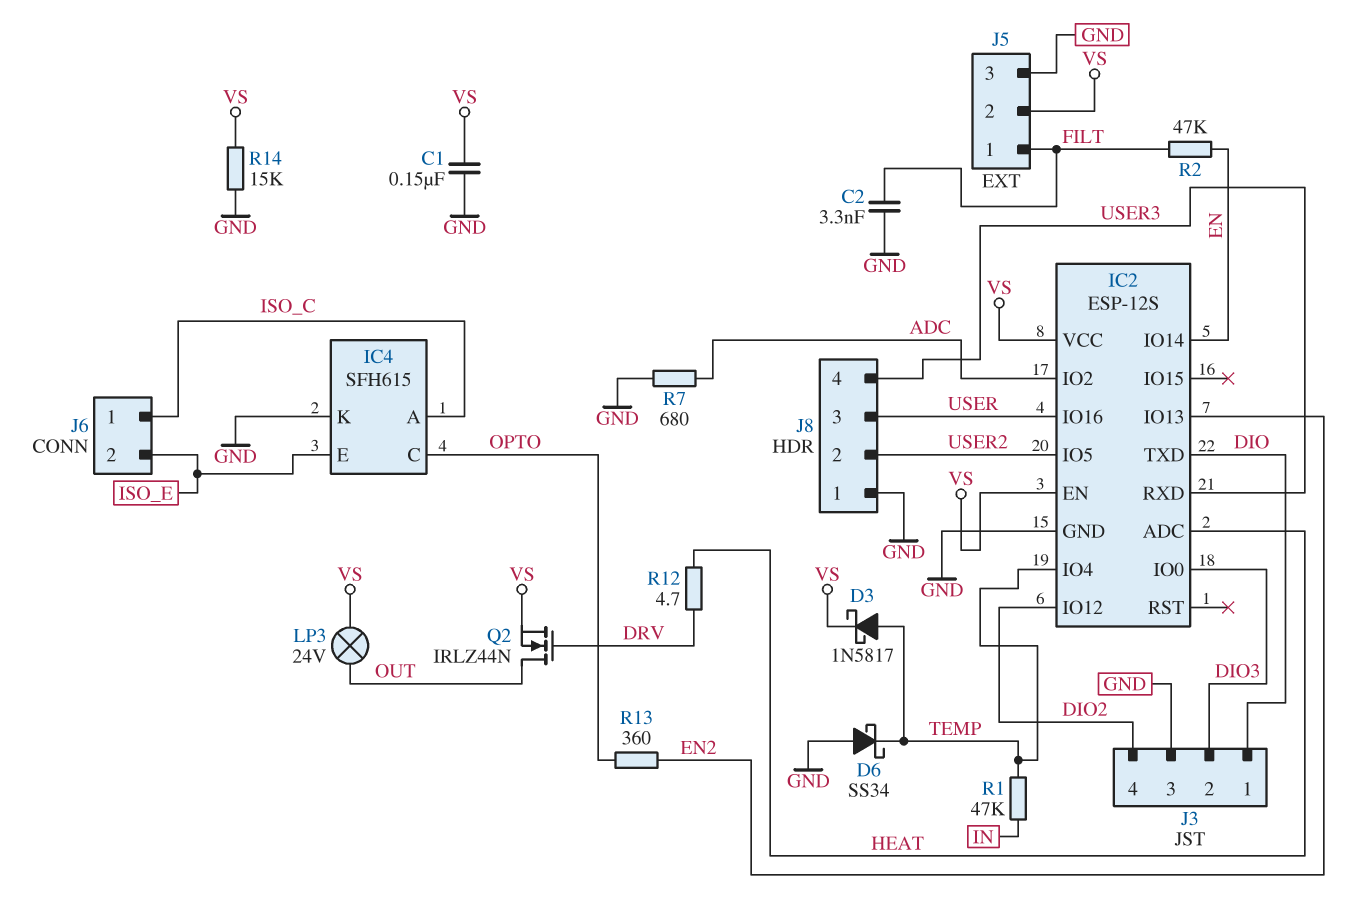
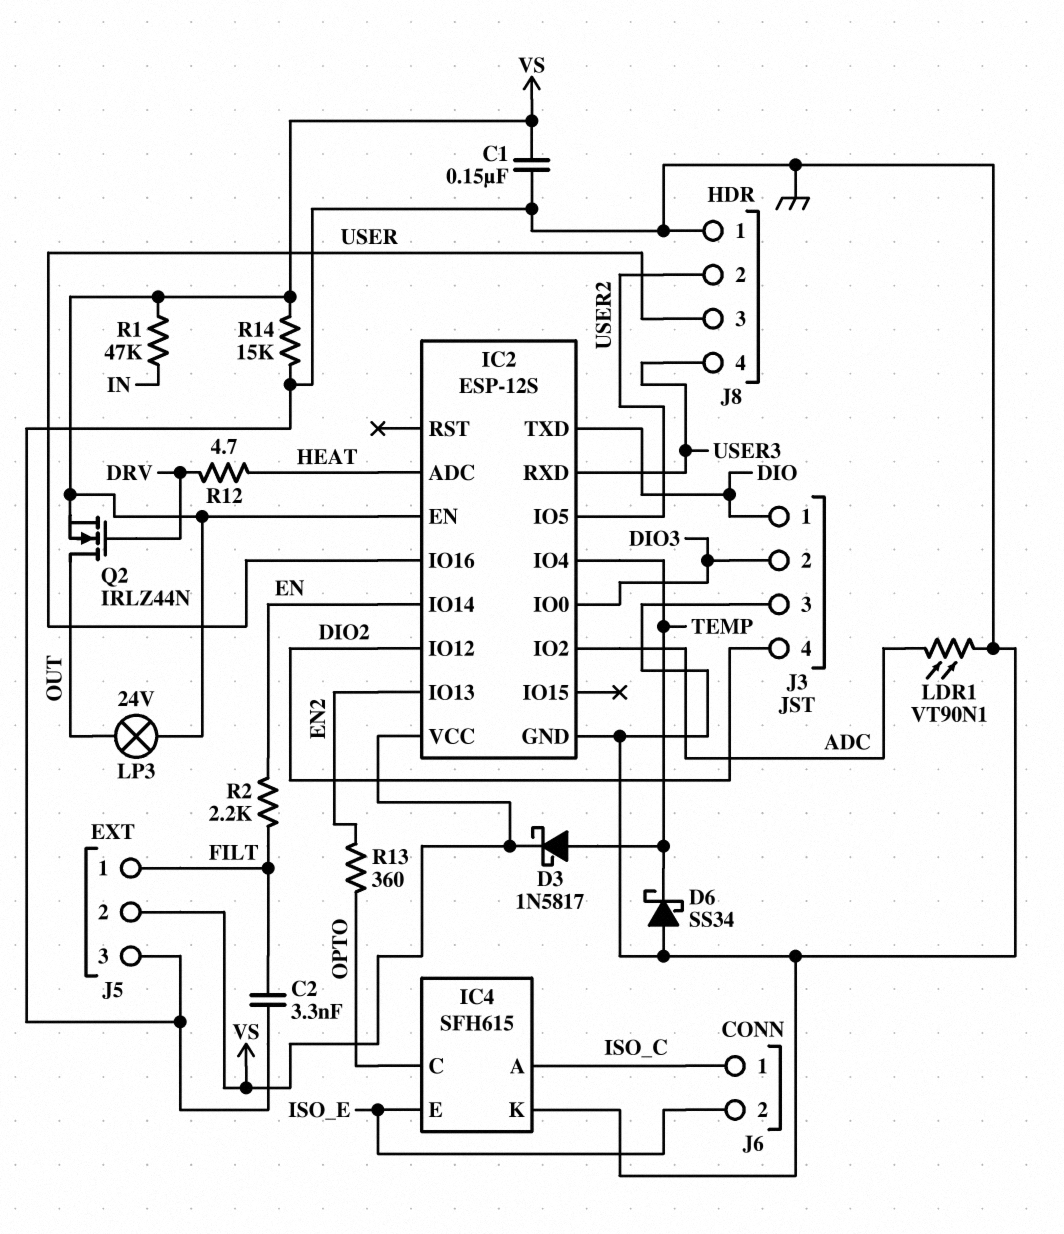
LDR1: none -> VT90N1 (ADC, GND)
R1: 47k (IN, TEMP) -> 47k (IN, VS)
R2: 47k (EN, FILT) -> 2.2k (EN, FILT)
R7: 680 (ADC, GND) -> none

